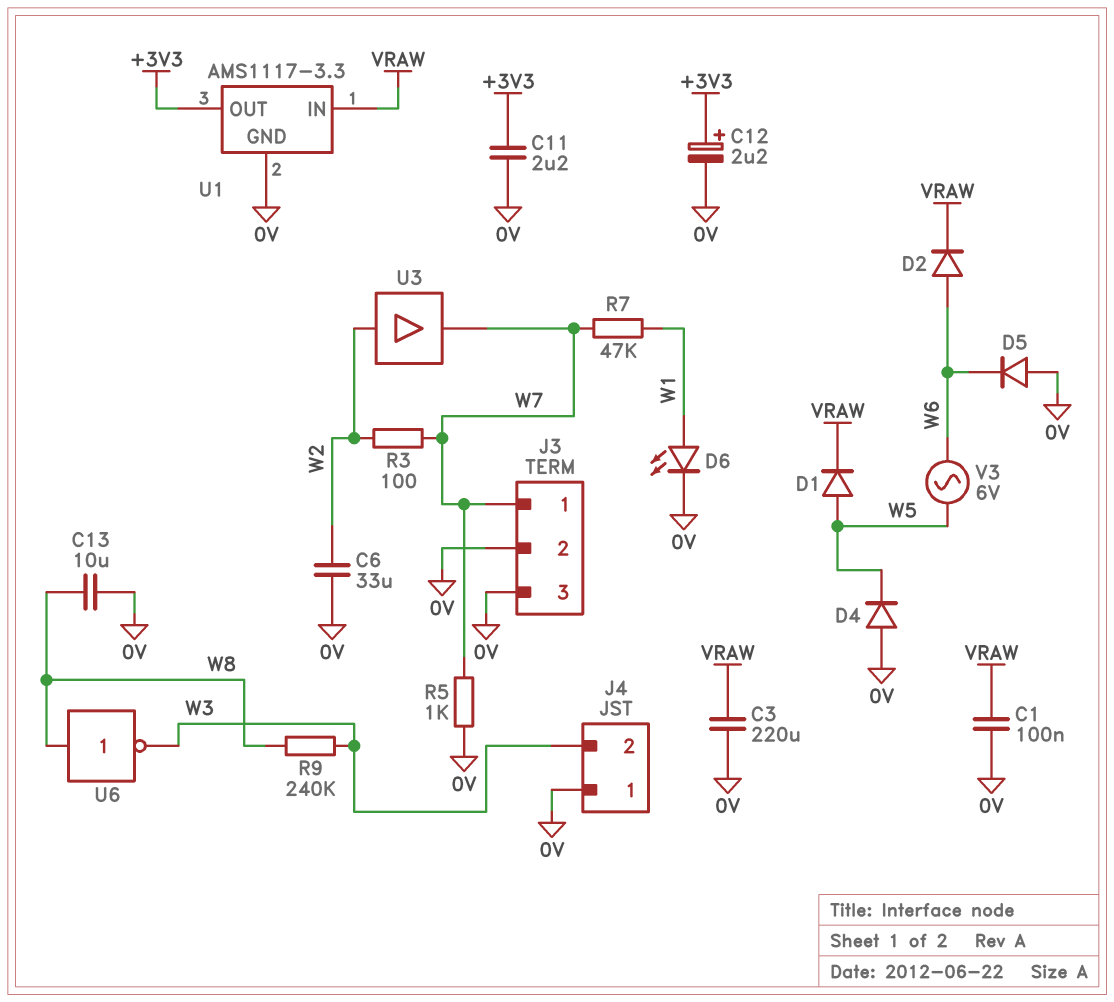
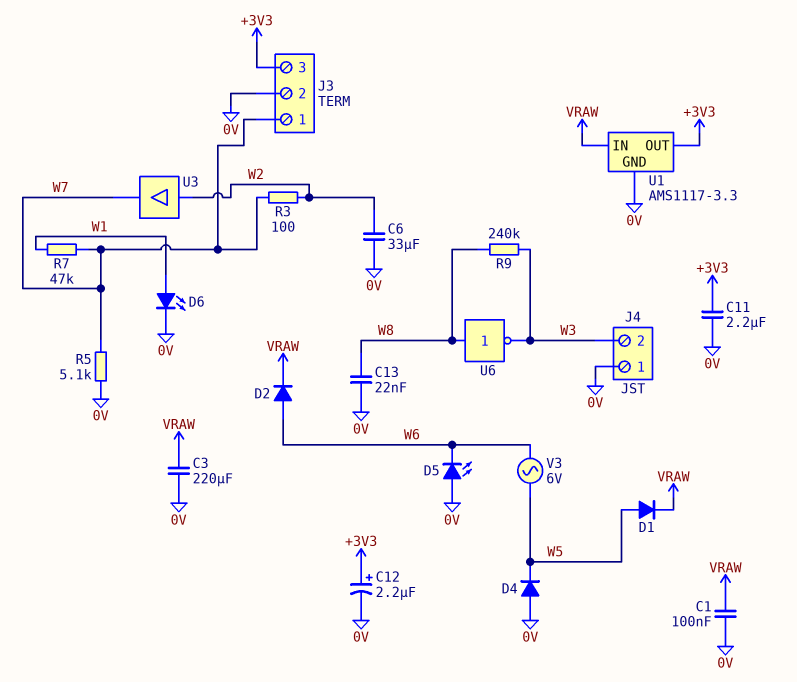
C13: 10uF (0V, W8) -> 22nF (0V, W8)
D5: diode (A 0V, K W6) -> LED (A 0V, K W6)
J3 pin 3: 0V -> +3V3
R5: 1k (0V, W7) -> 5.1k (0V, W7)

